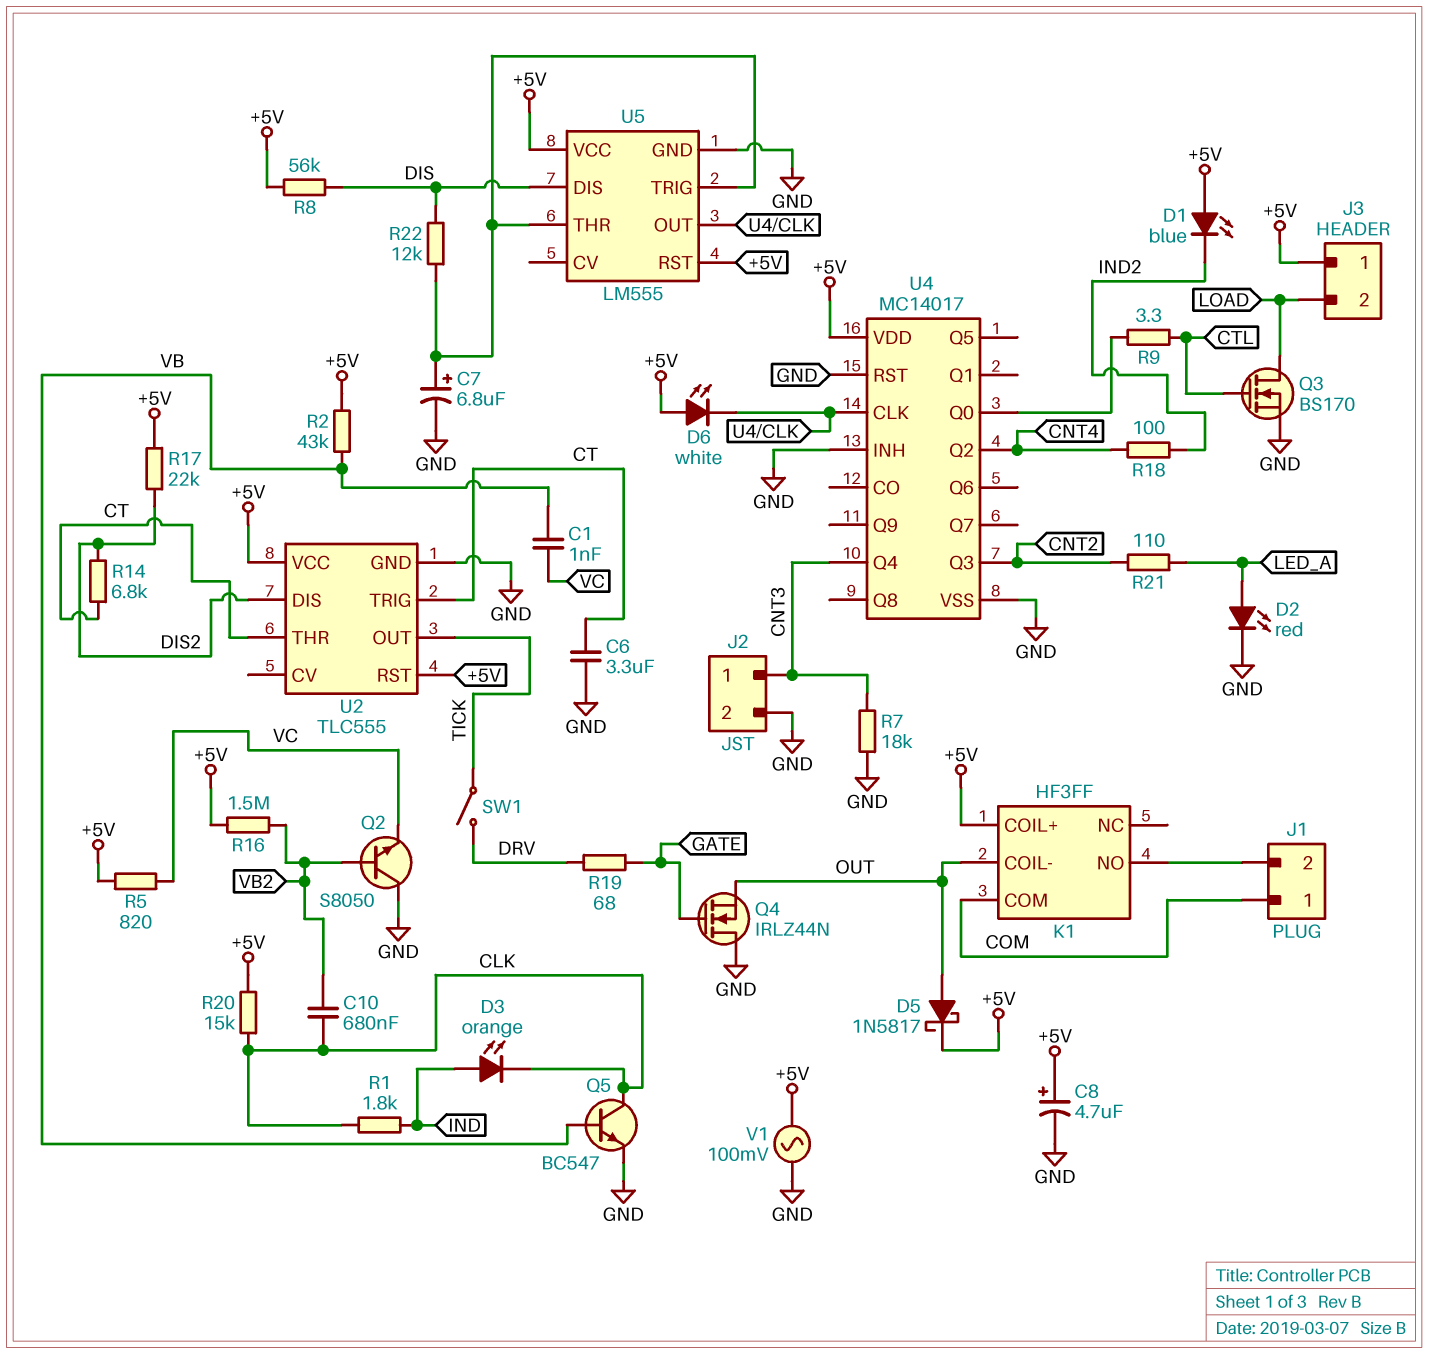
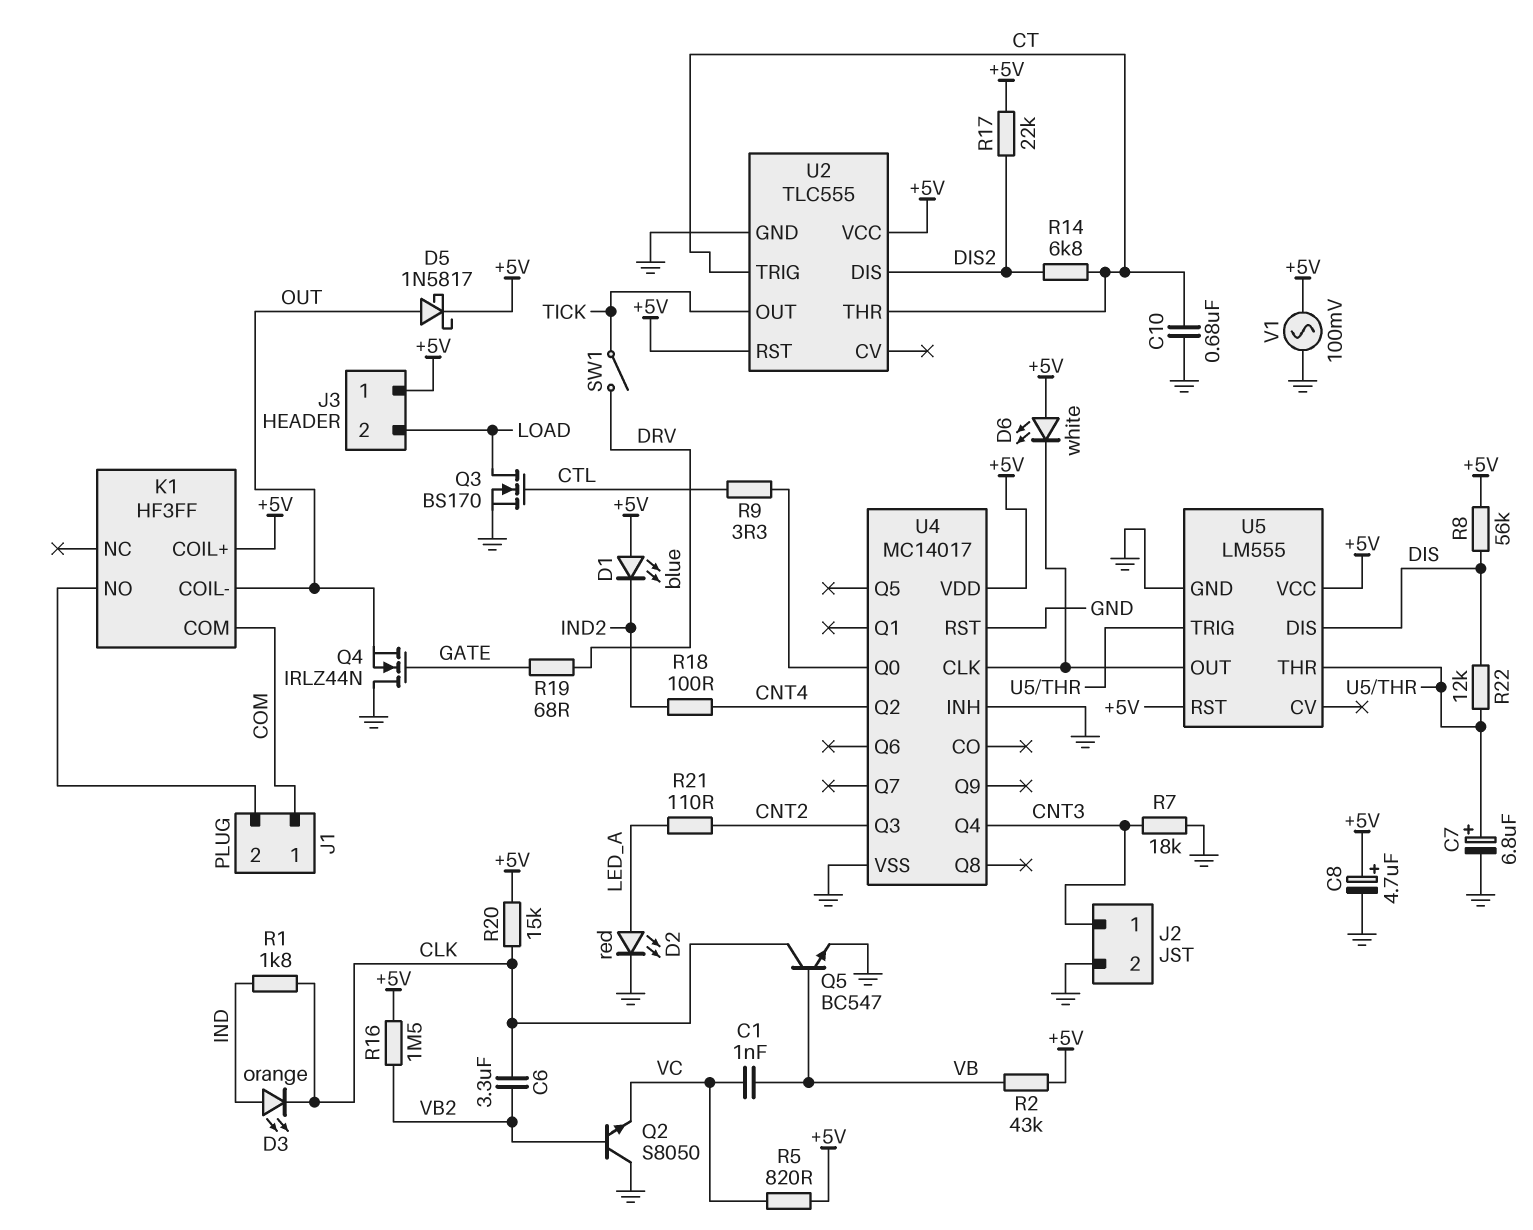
C6: 3.3uF (CT, GND) -> 3.3uF (CLK, VB2)
C10: 680nF (CLK, VB2) -> 680nF (CT, GND)

